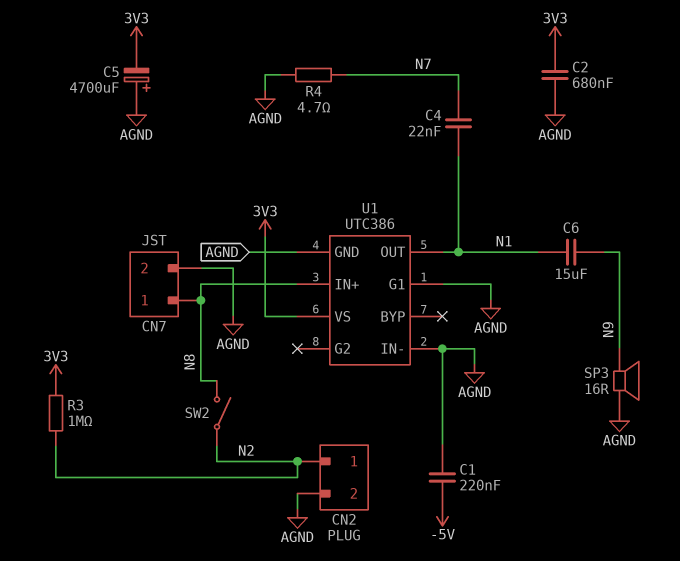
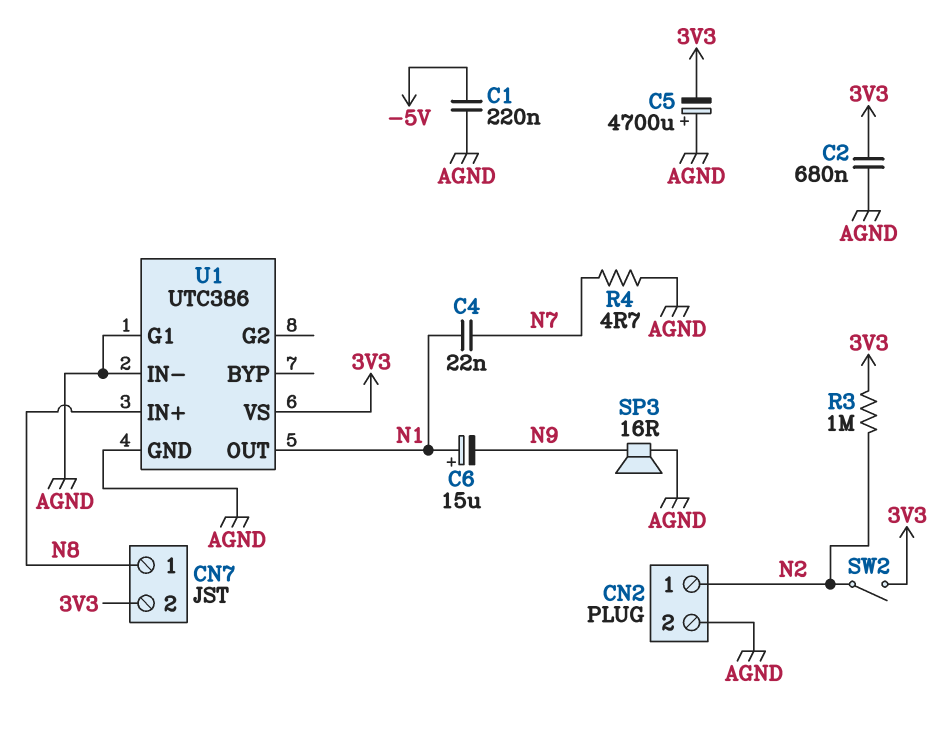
C6: 15uF (N1, N9) -> 15uF (plus N1, minus N9)
CN7 pin 2: AGND -> 3V3
SW2: switch (N2, N8) -> switch (3V3, N2)

